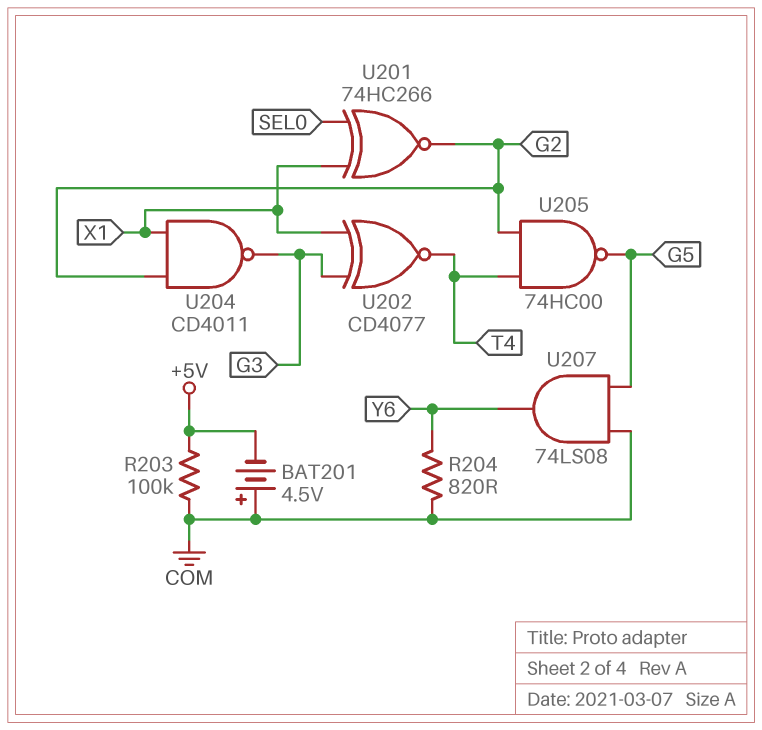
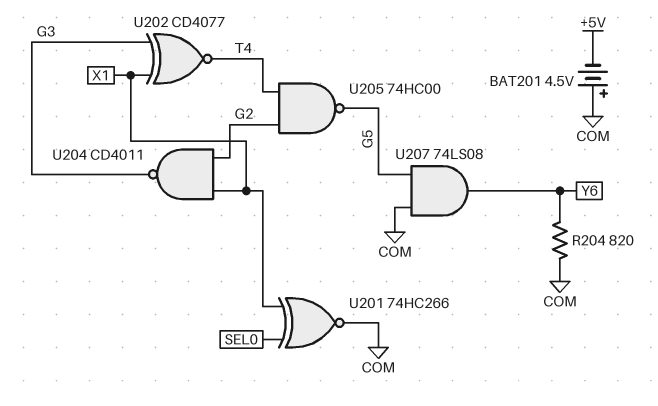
R203: 100k (+5V, COM) -> none
U201: XNOR 74HC266 (in SEL0, in X1, out G2) -> XNOR 74HC266 (in SEL0, in X1, out COM)

